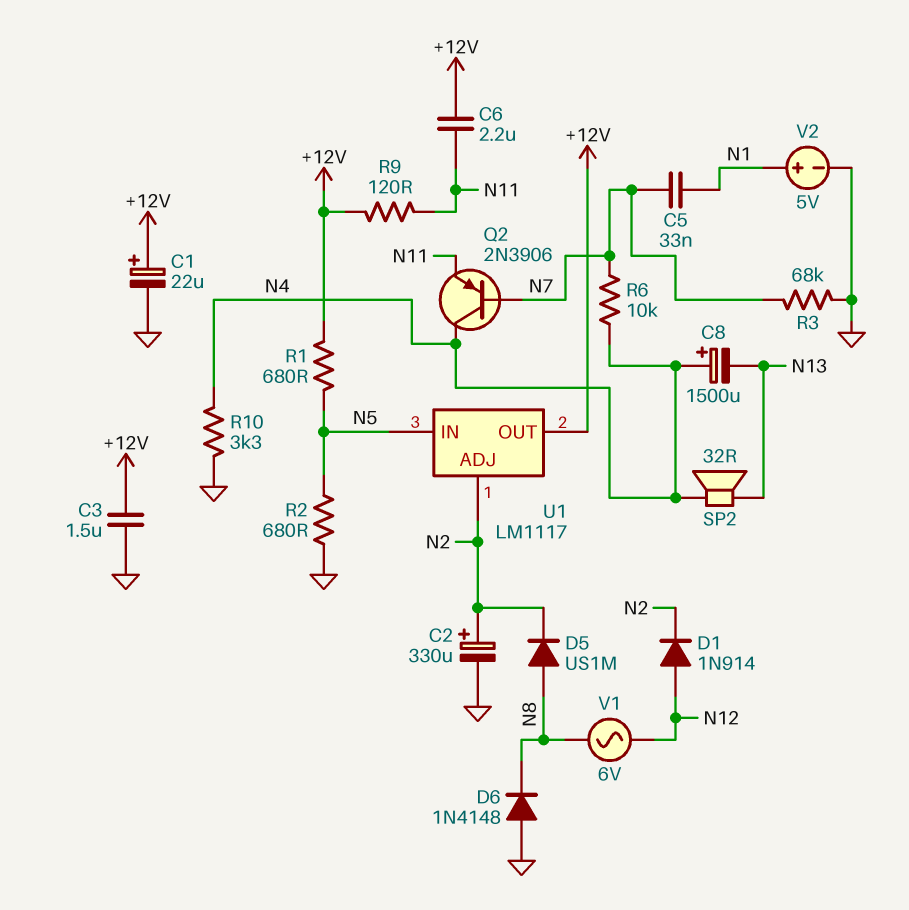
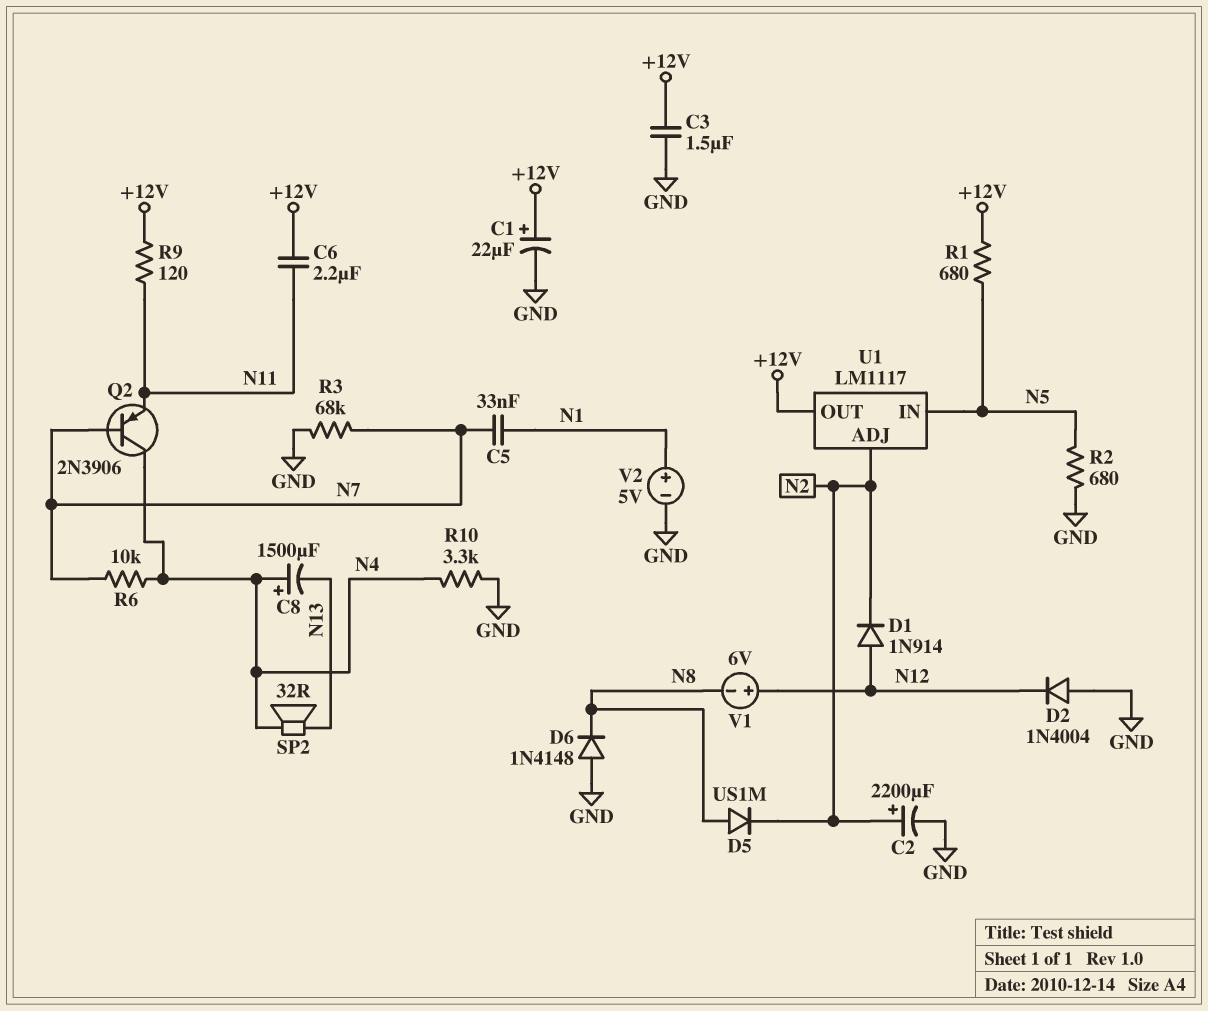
C2: 330uF (plus N2, minus GND) -> 2200uF (plus N2, minus GND)
D2: none -> diode 1N4004 (A GND, K N12)
V1: AC 6V (N8, N12) -> 6V (plus N12, minus N8)

